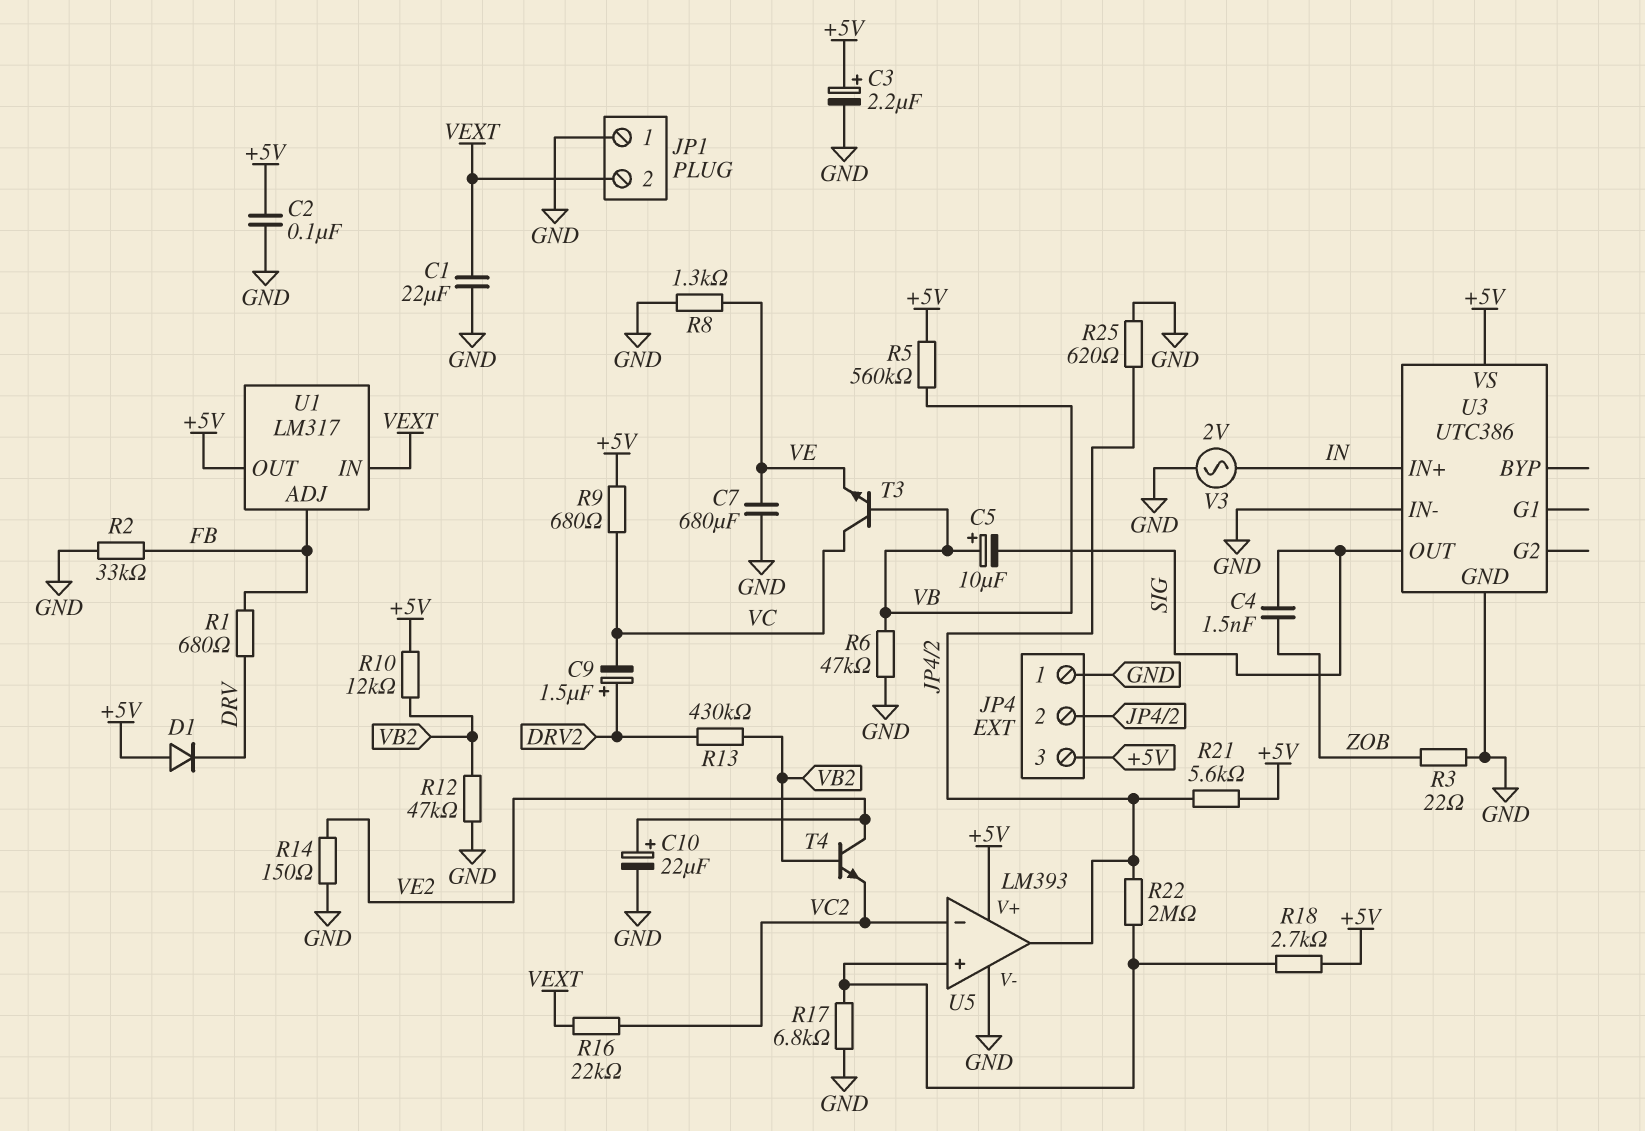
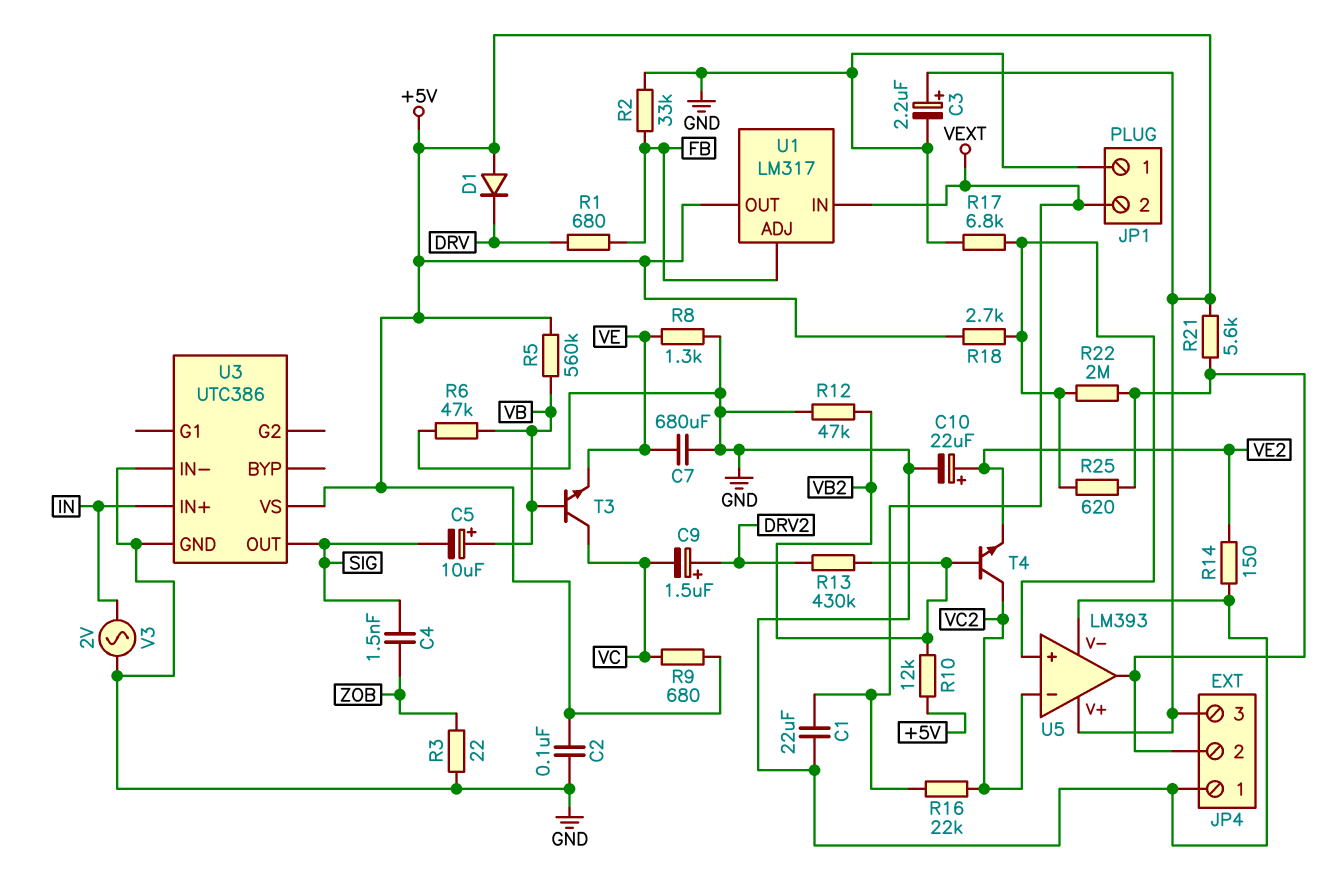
R25: 620 (GND, JP4/2) -> 620 (JP4/2, U5/in+)
T4: NPN (B VB2, C VE2, E VC2) -> NPN (B VB2, C VC2, E VE2)

